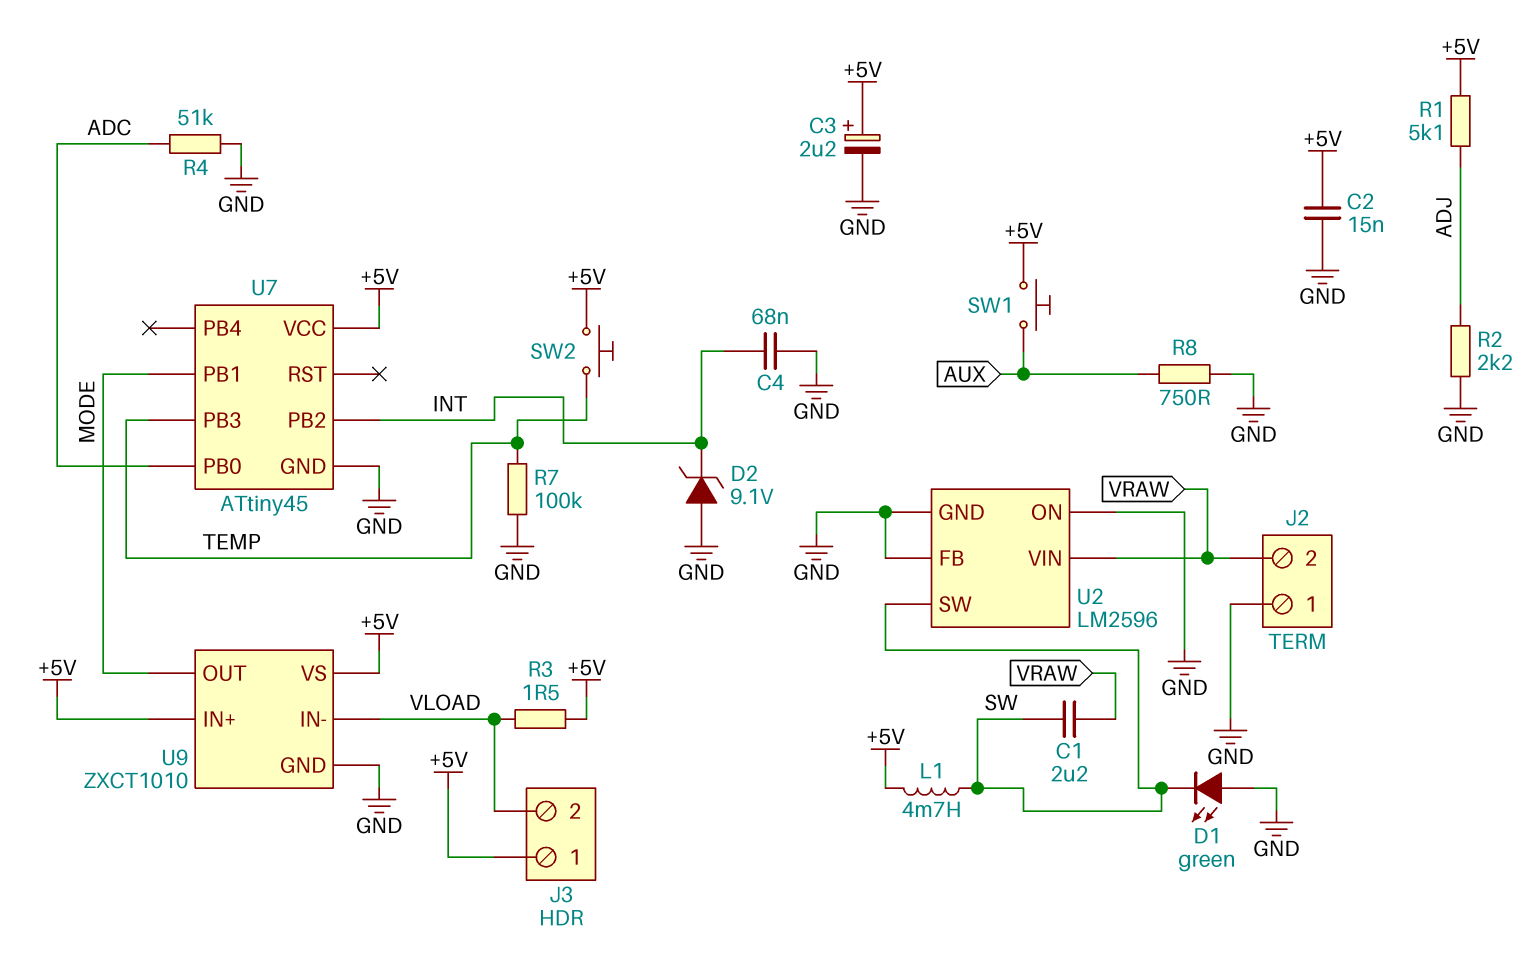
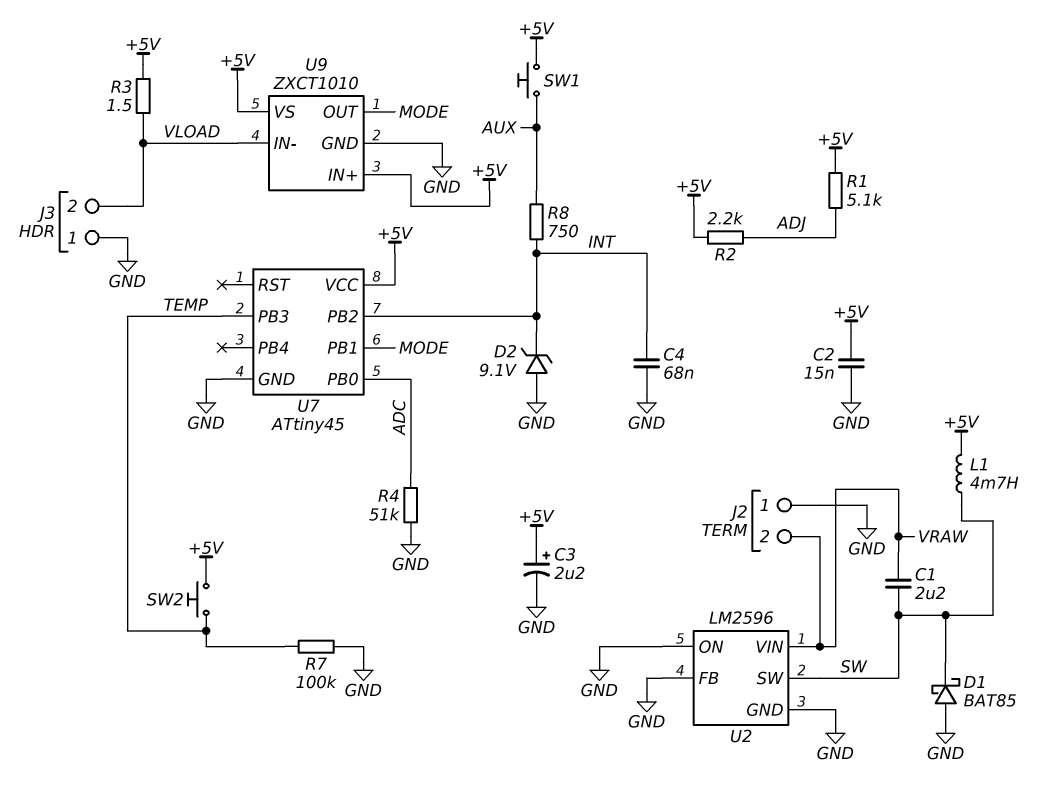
D1: LED green (A GND, K SW) -> schottky BAT85 (A GND, K SW)
J3 pin 1: +5V -> GND
R2: 2.2k (ADJ, GND) -> 2.2k (+5V, ADJ)
R8: 750 (AUX, GND) -> 750 (AUX, INT)

